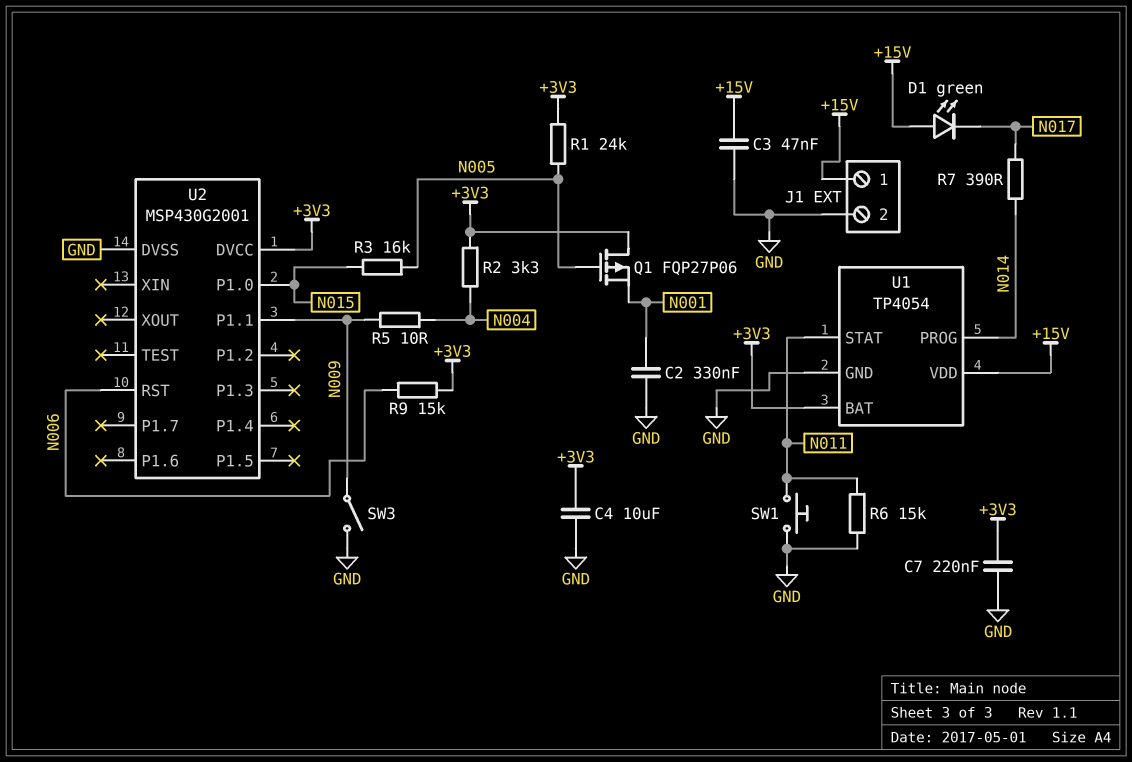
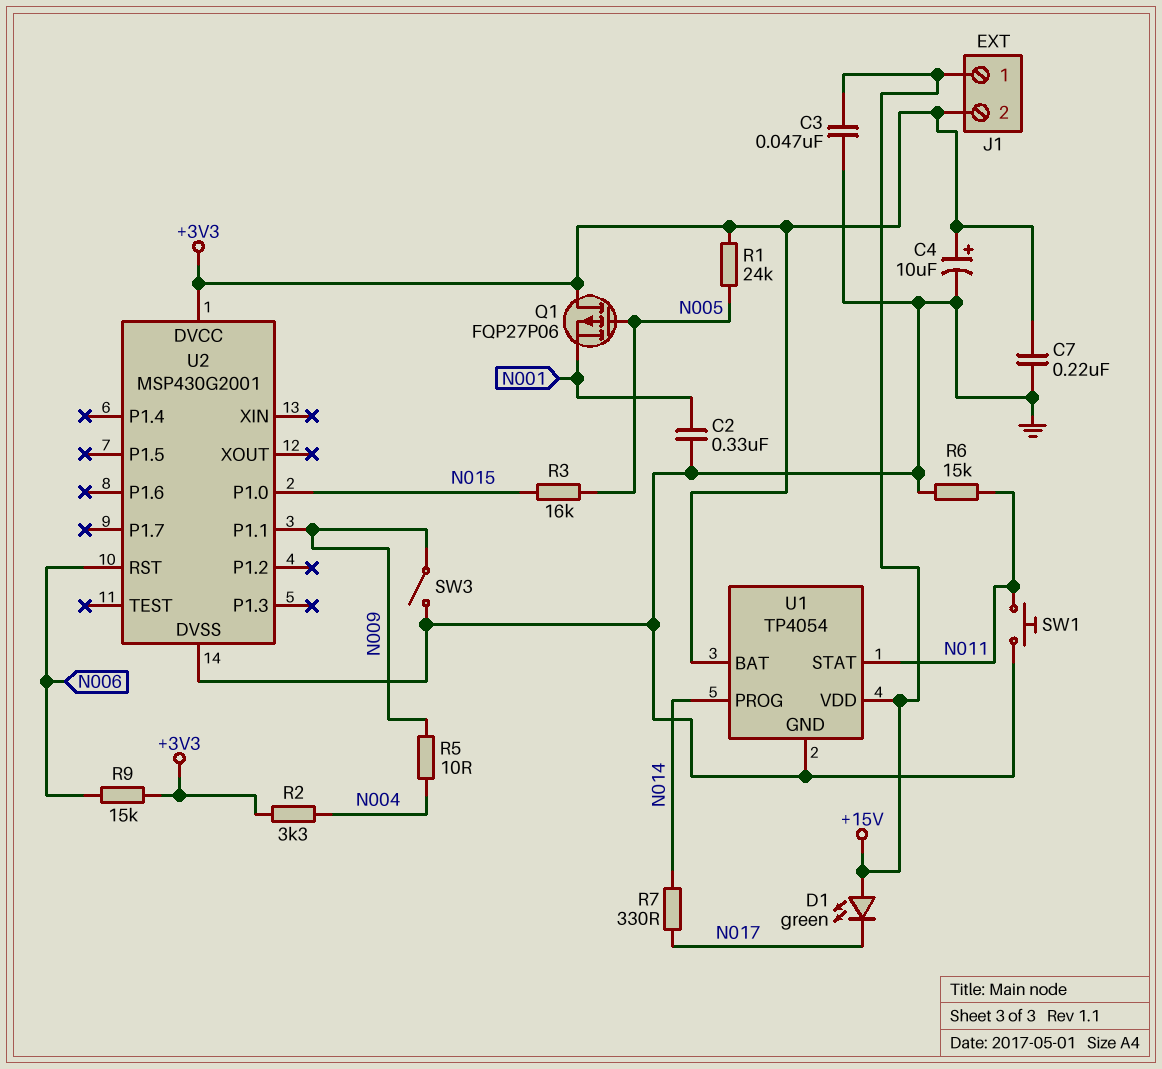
C4: 10uF (+3V3, GND) -> 10uF (plus +3V3, minus GND)
J1 pin 2: GND -> +3V3
R7: 390 (N014, N017) -> 330 (N014, N017)

